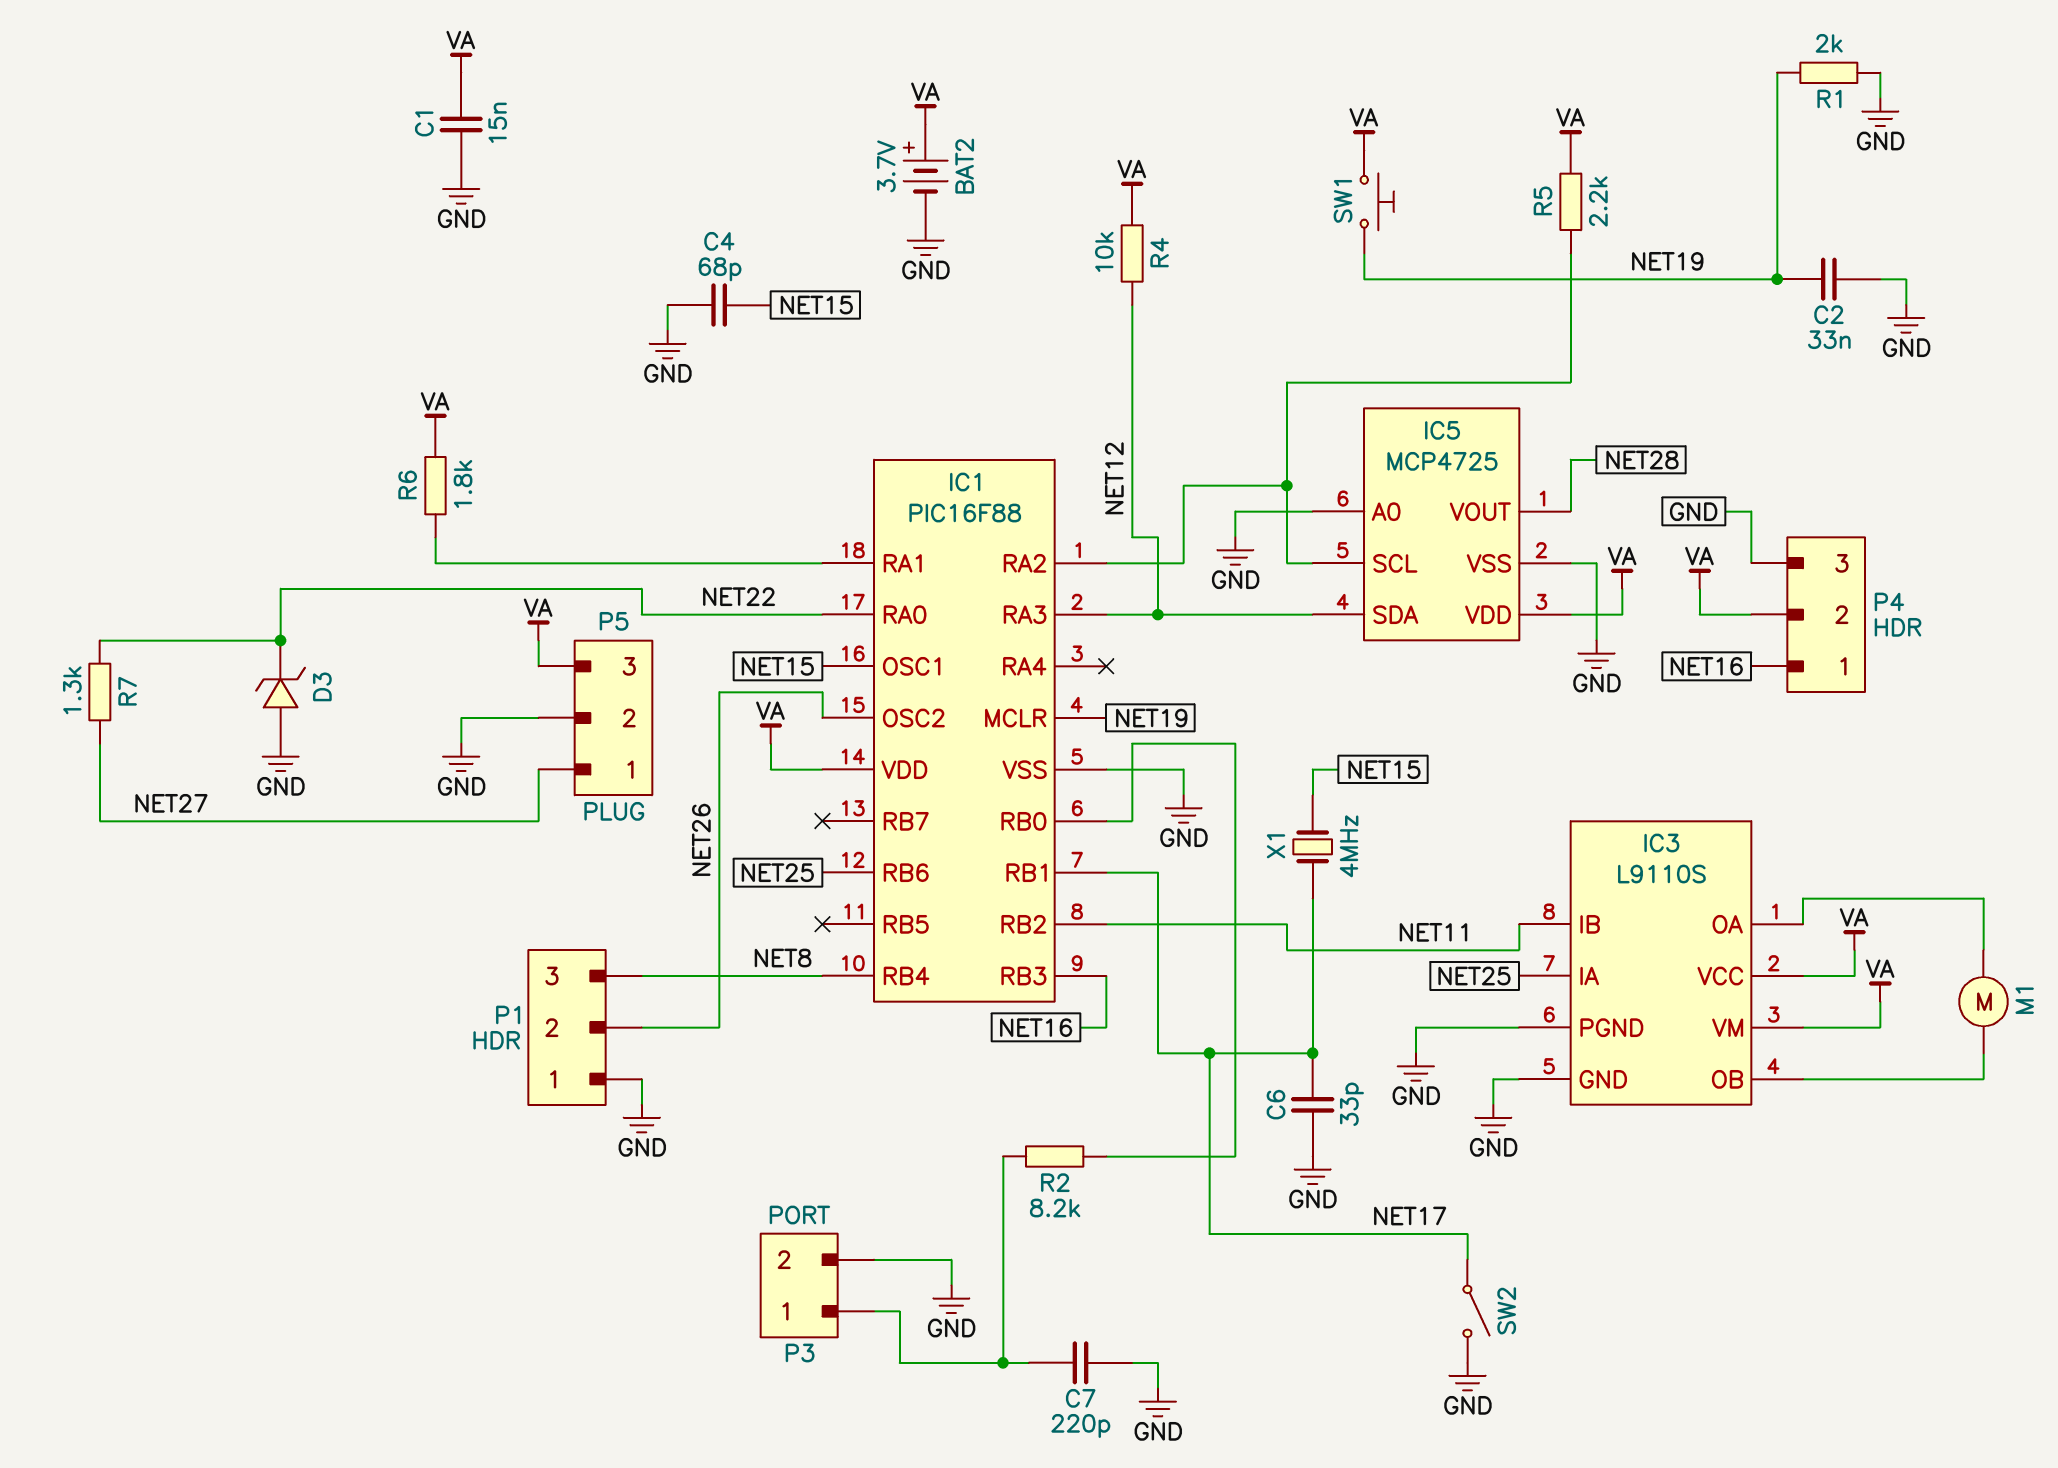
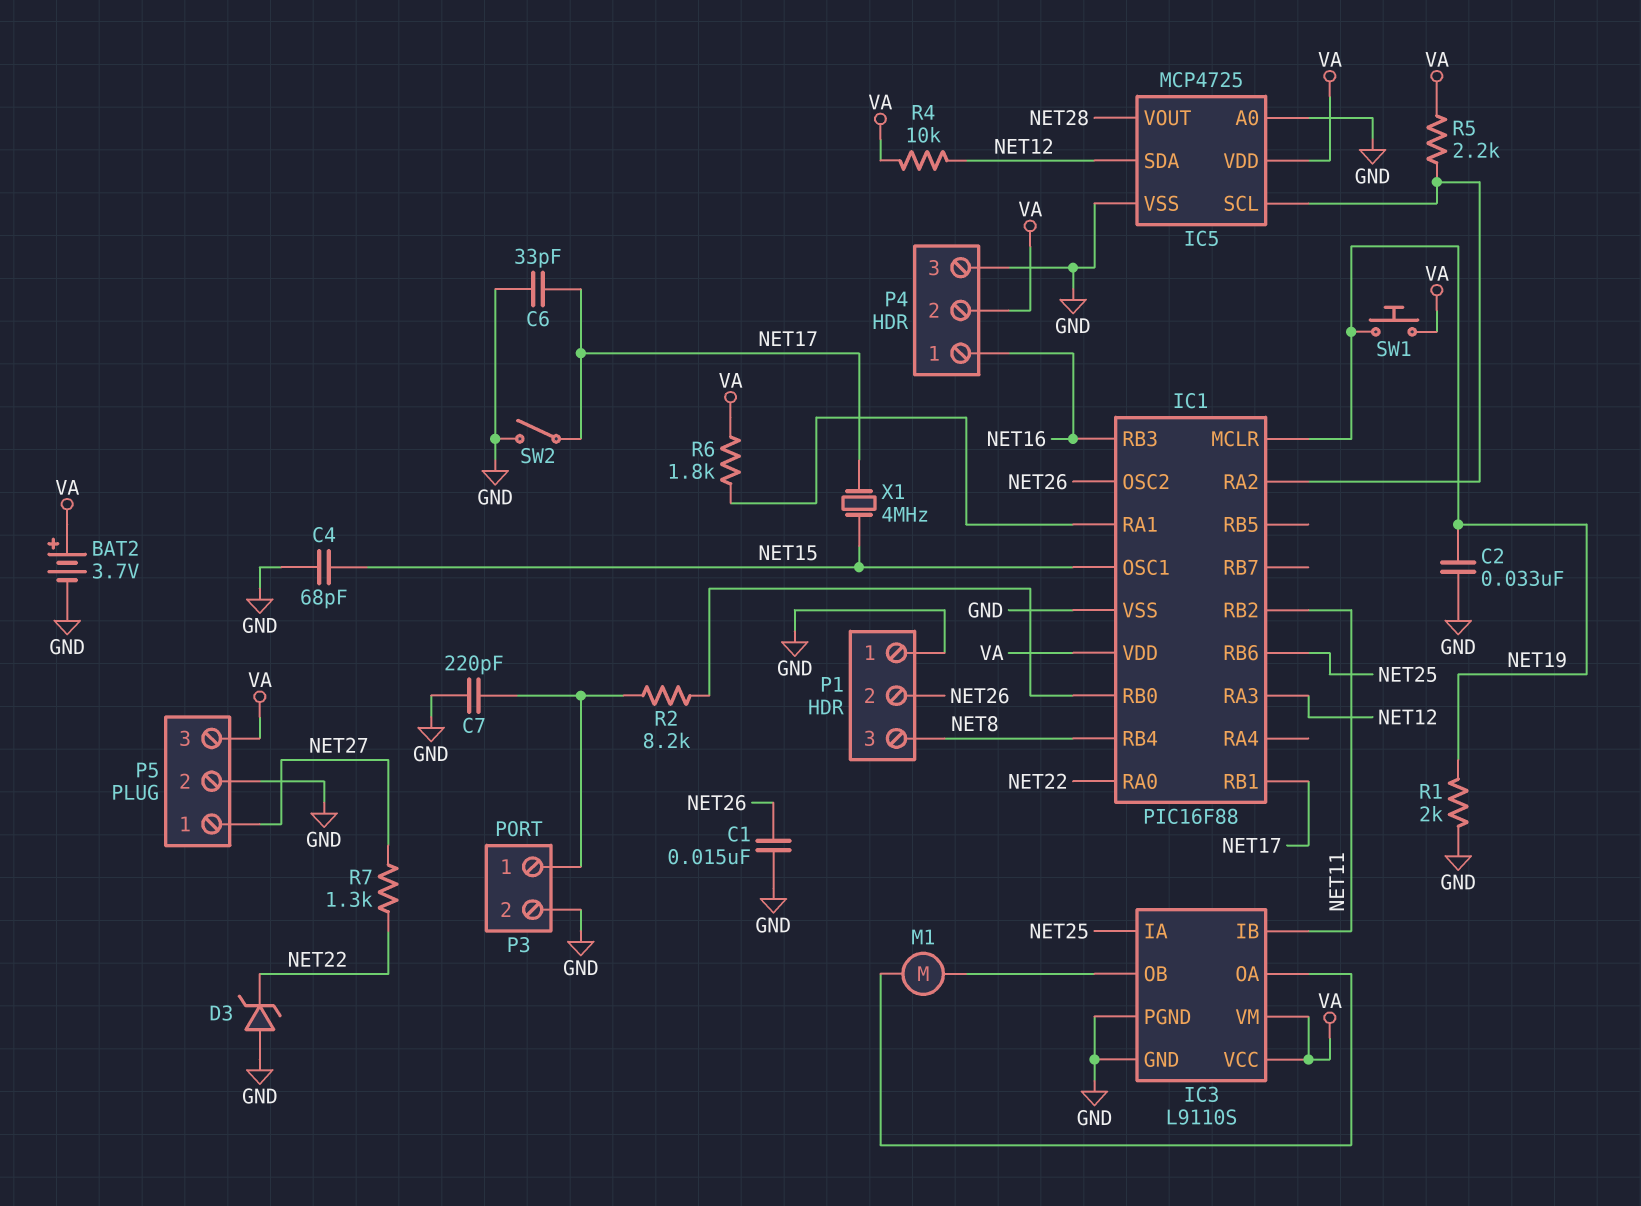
C1: 15nF (GND, VA) -> 15nF (GND, NET26)

